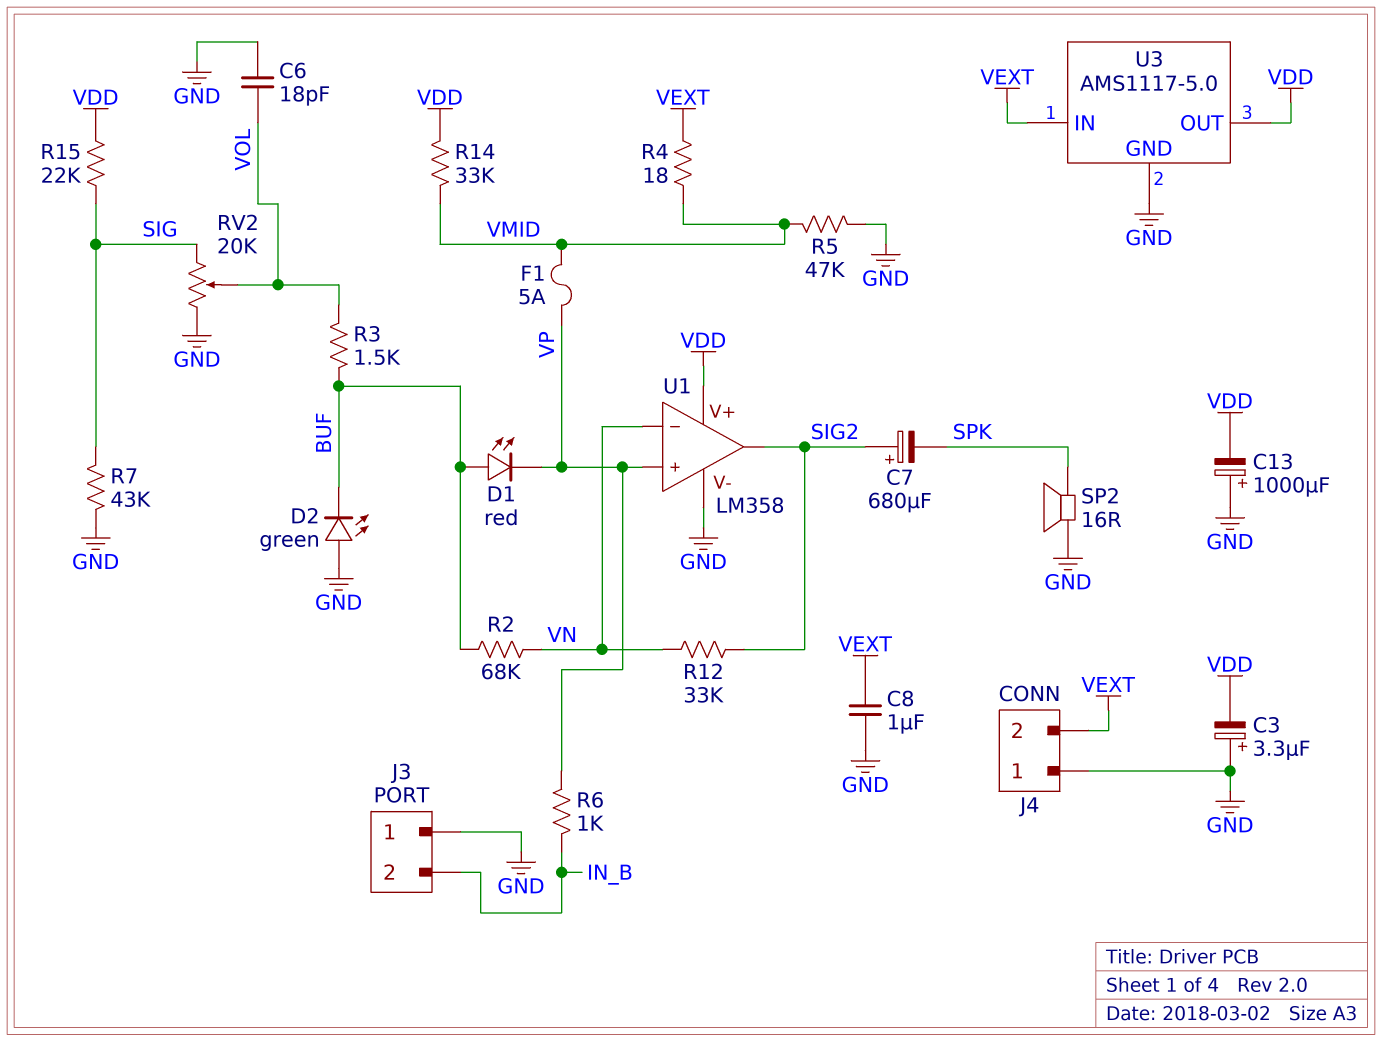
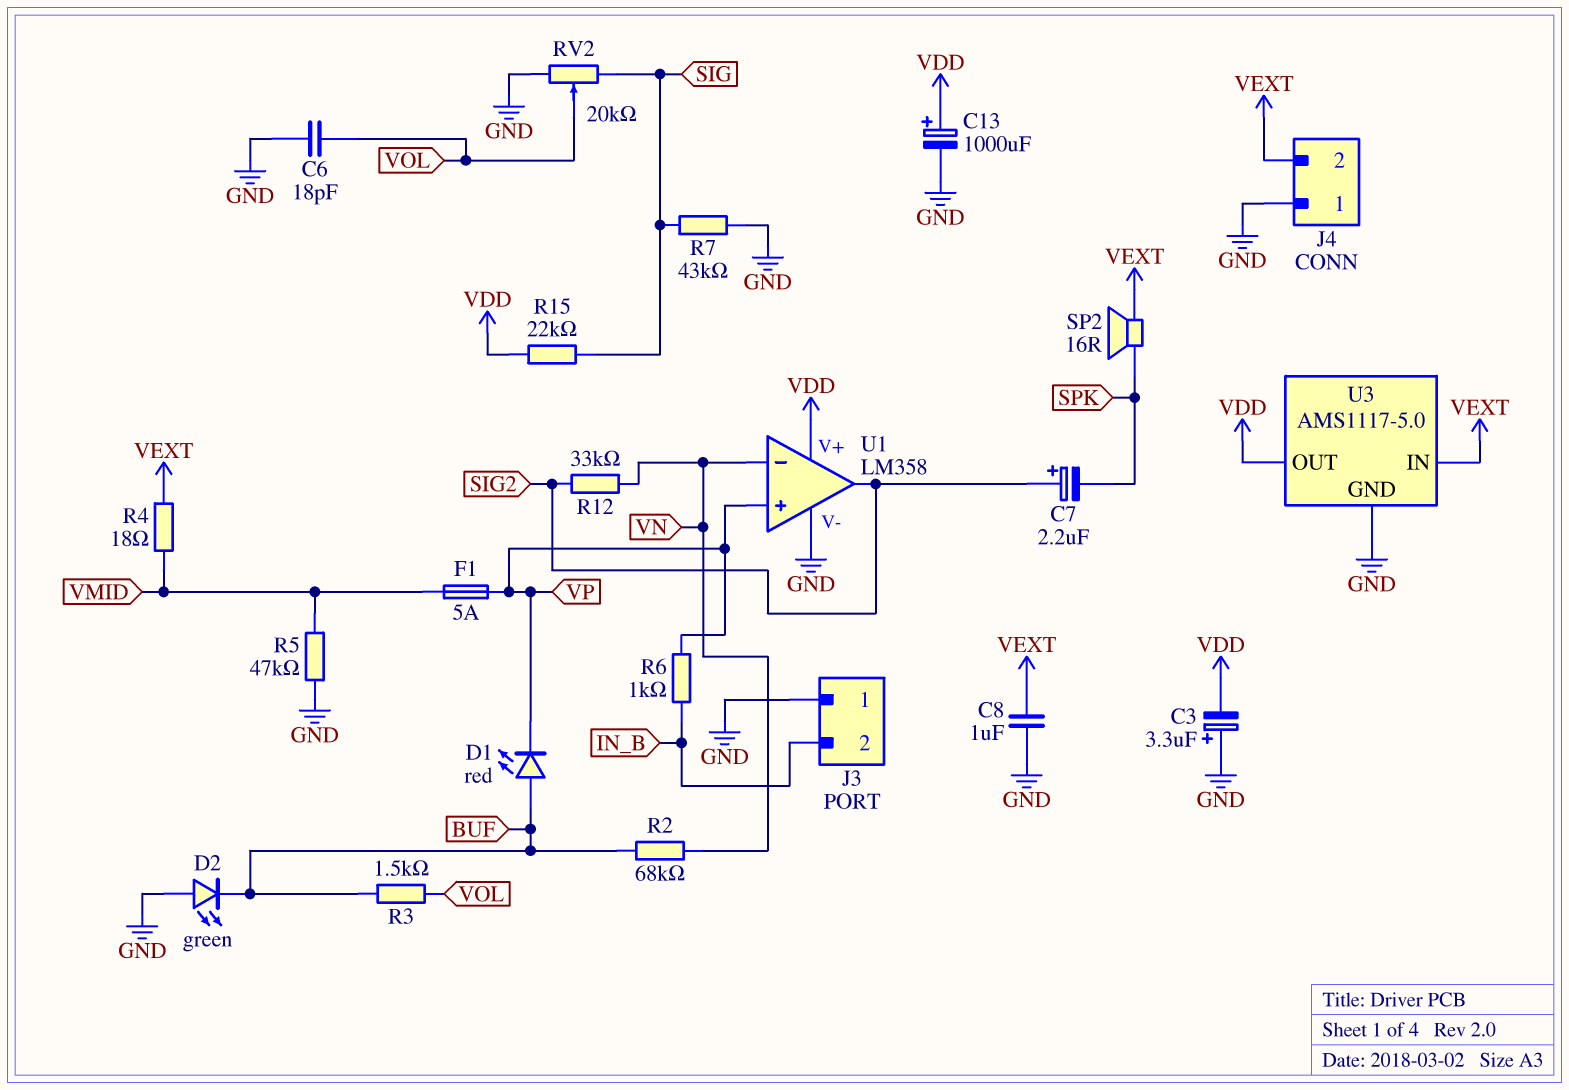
C7: 680uF (plus SIG2, minus SPK) -> 2.2uF (plus SIG2, minus SPK)
C13: 1000uF (plus GND, minus VDD) -> 1000uF (plus VDD, minus GND)
R14: 33k (VDD, VMID) -> none
SP2: speaker 16R (GND, SPK) -> speaker 16R (SPK, VEXT)

